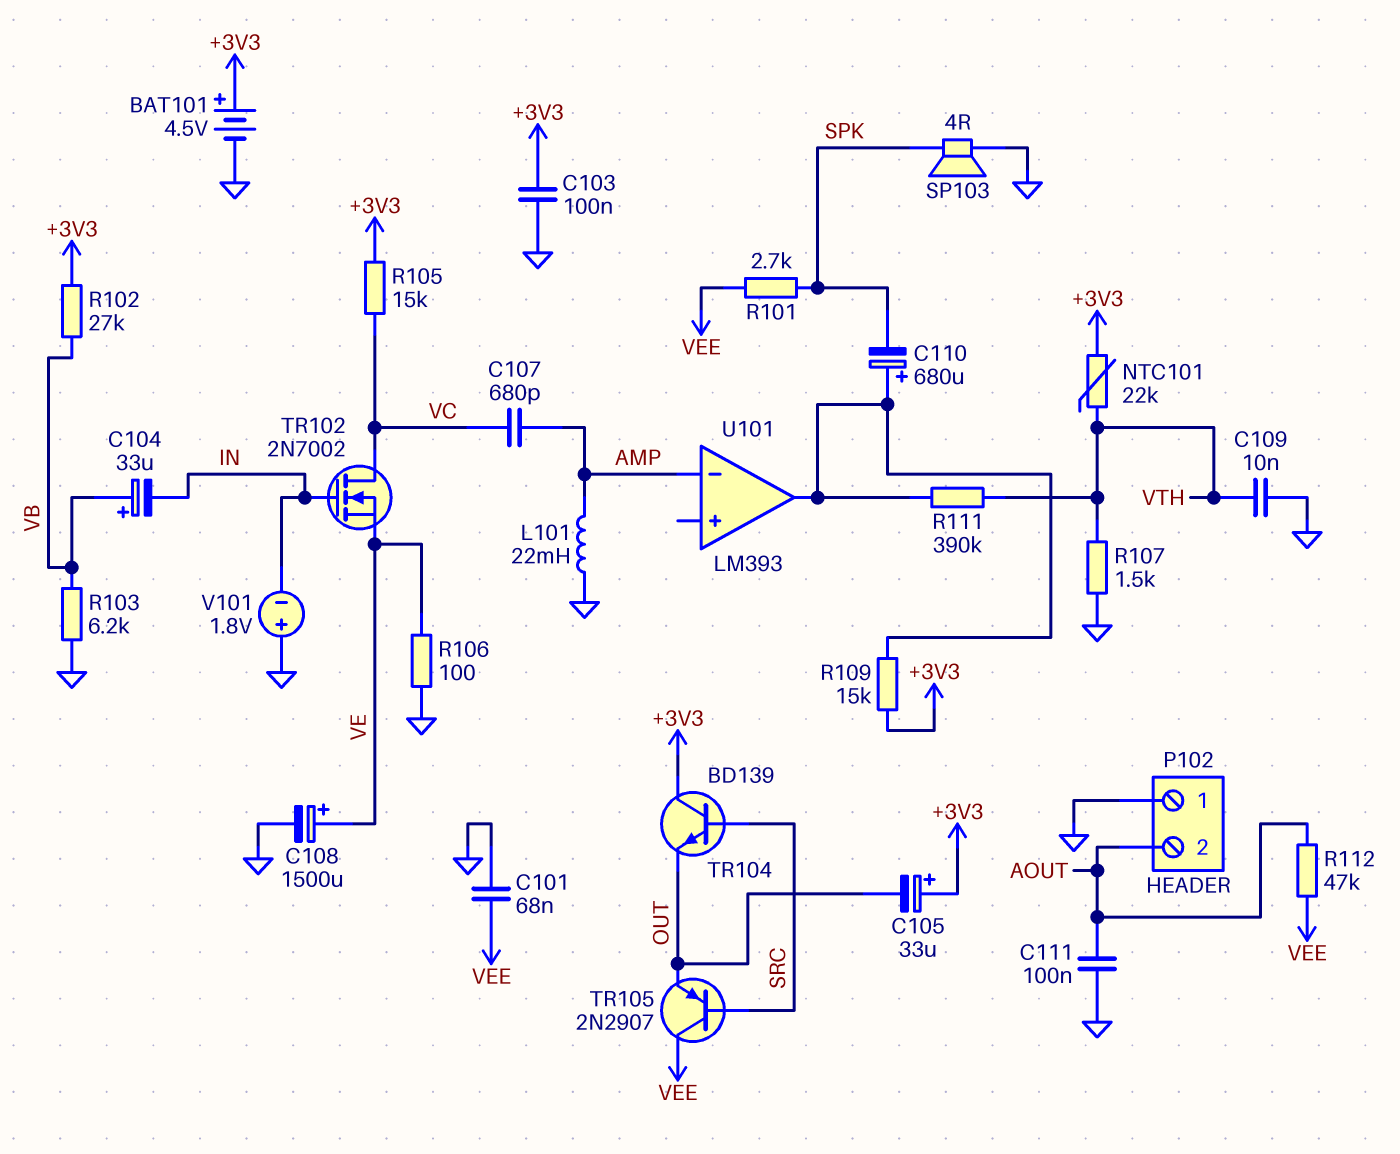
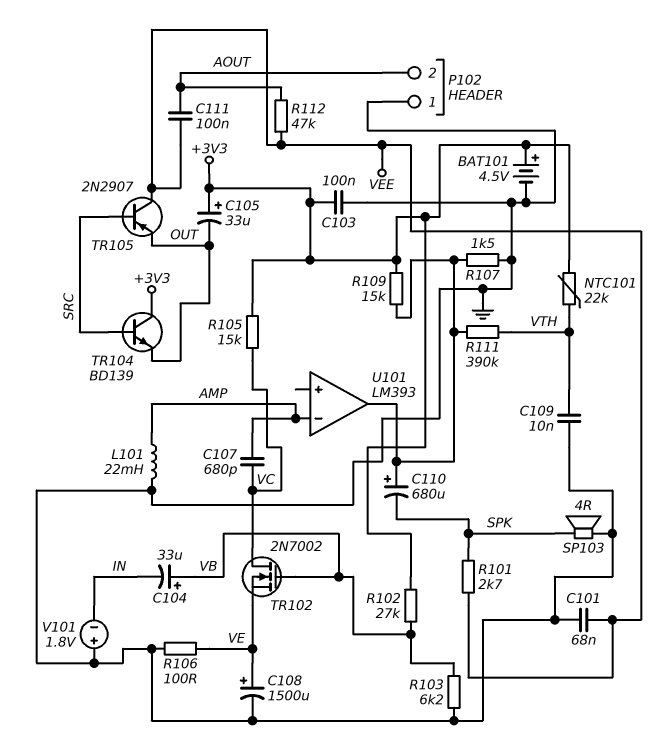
C111: 100nF (AOUT, GND) -> 100nF (AOUT, VEE)
R107: 1.5k (GND, VTH) -> 1.5k (GND, U101/out)
TR102: NMOS 2N7002 (G IN, D VC, S VE) -> NMOS 2N7002 (G VB, D VC, S VE)

